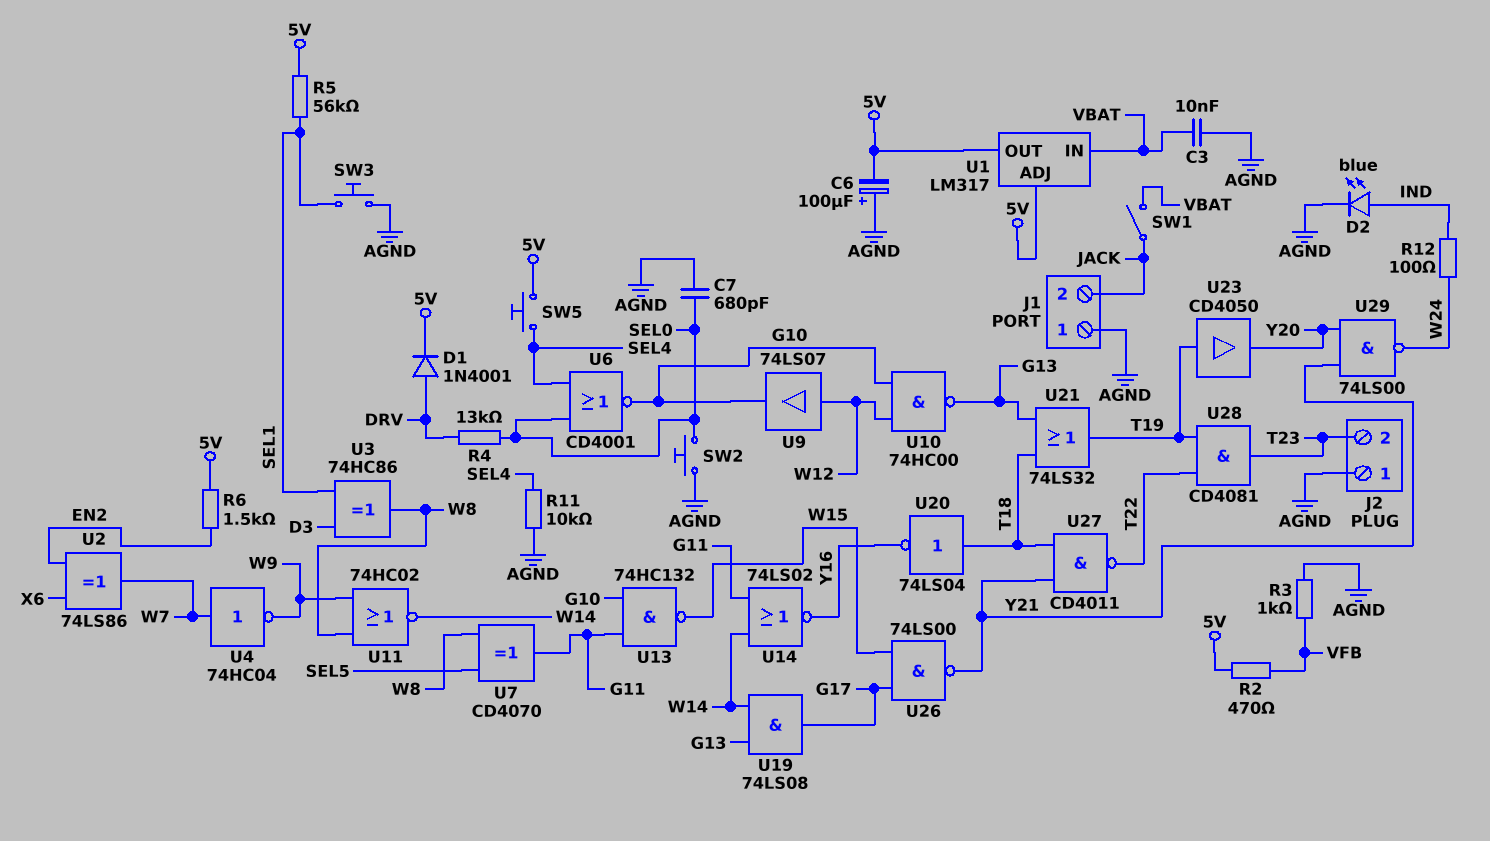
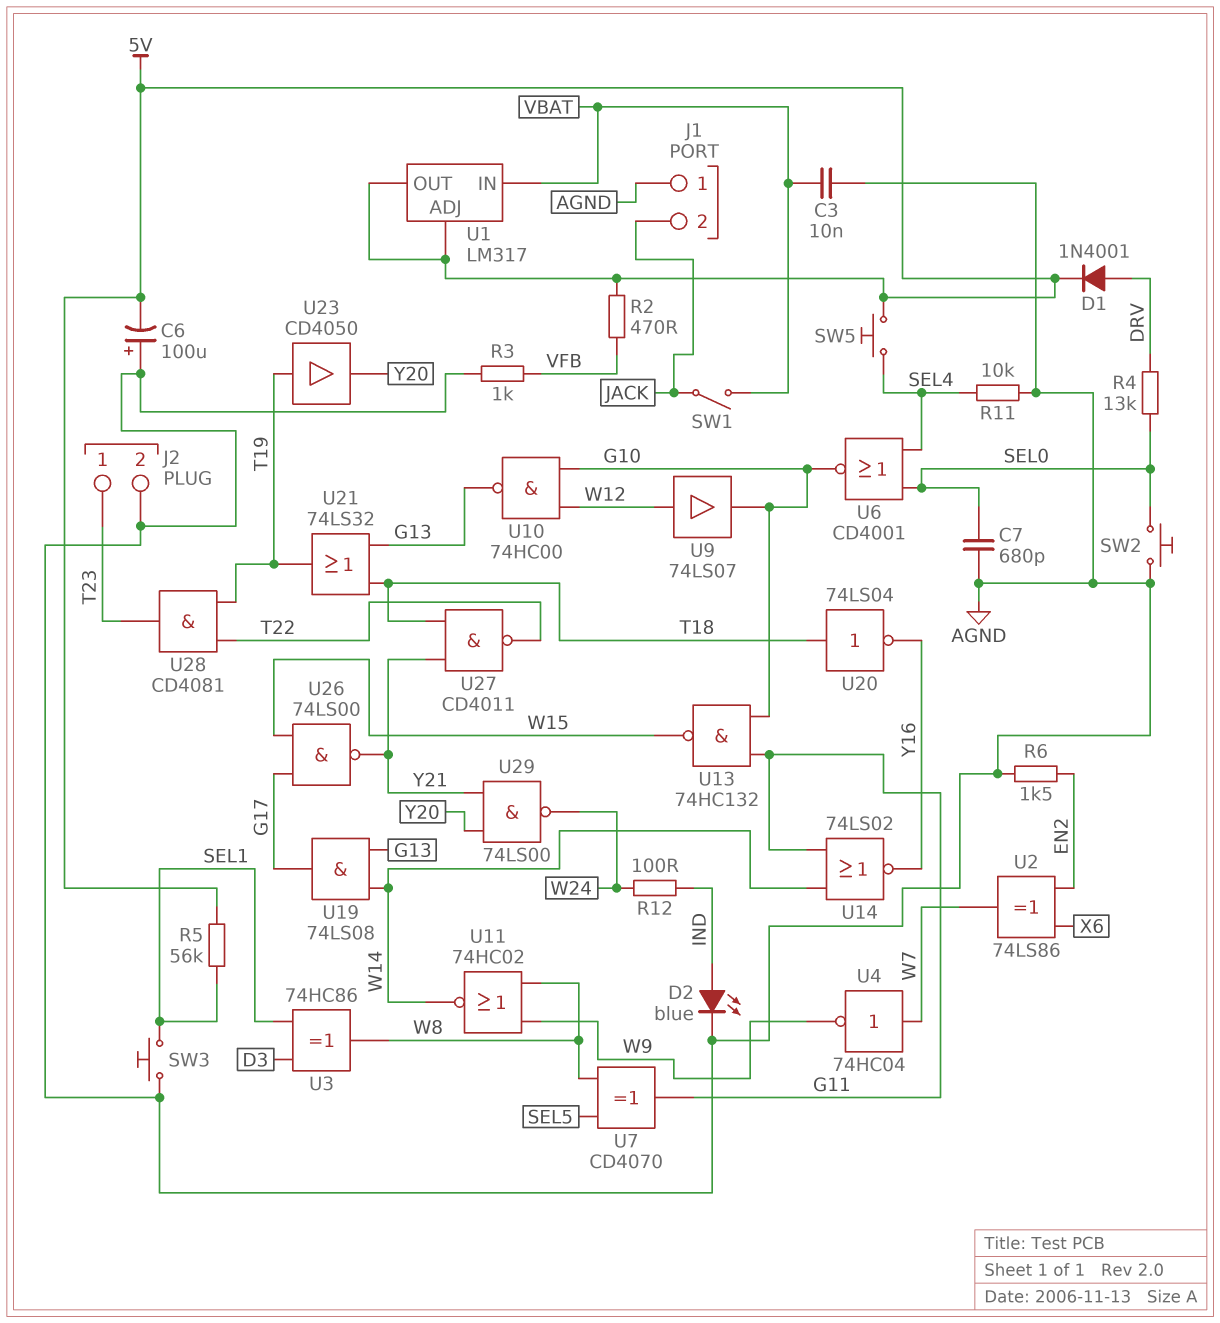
J2 pin 1: AGND -> T23
J2 pin 2: T23 -> AGND
R6: 1.5k (5V, EN2) -> 1.5k (AGND, EN2)

